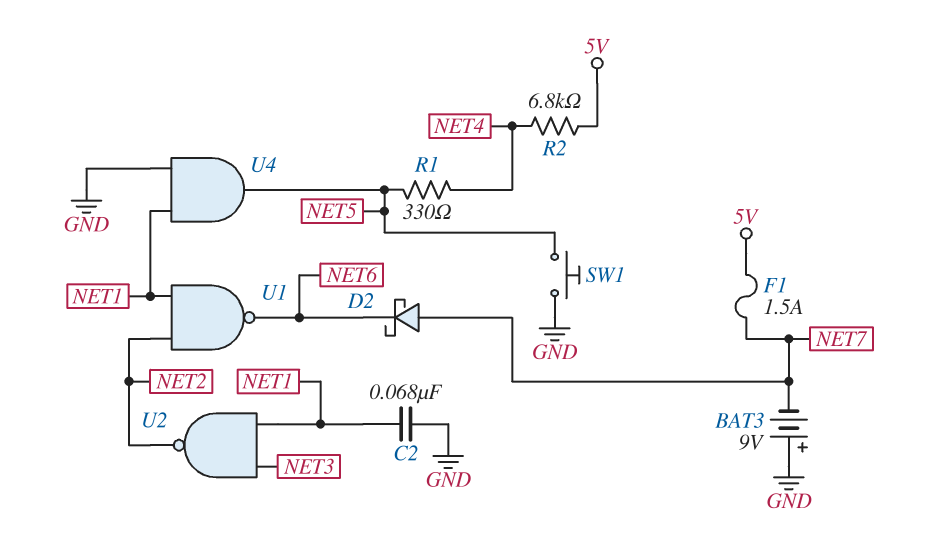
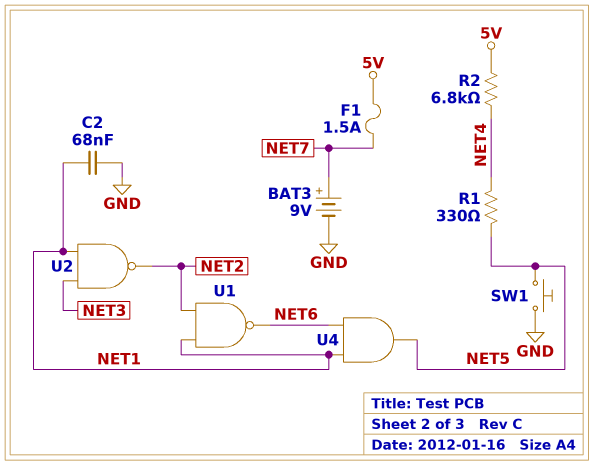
BAT3: 9V (plus GND, minus NET7) -> 9V (plus NET7, minus GND)
D2: schottky (A NET7, K NET6) -> none
U4: AND (in GND, in NET1, out NET5) -> AND (in NET1, in NET6, out NET5)

